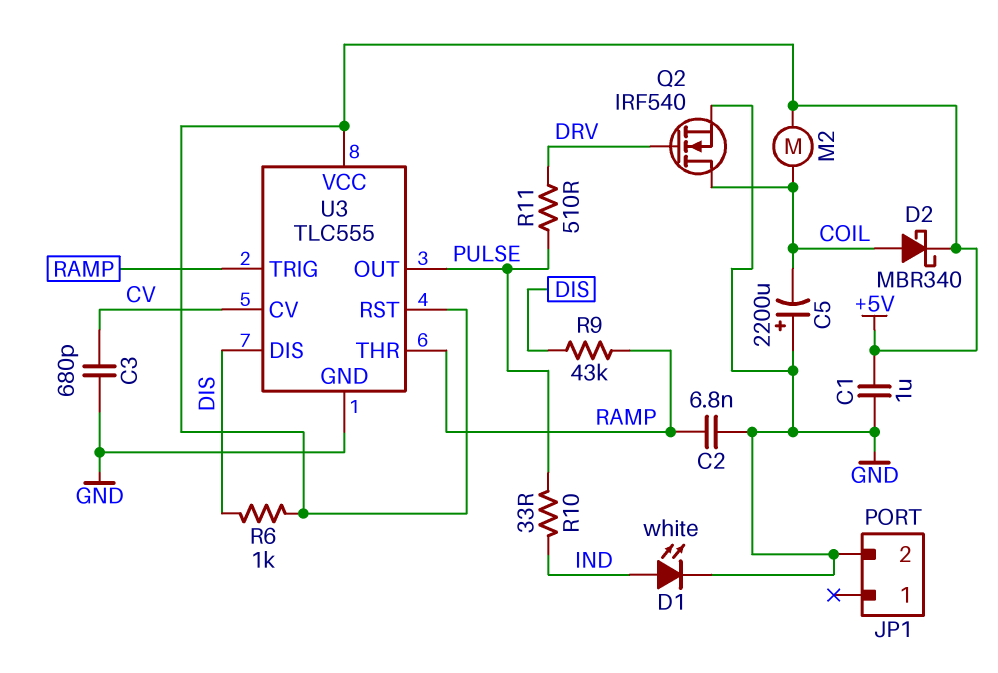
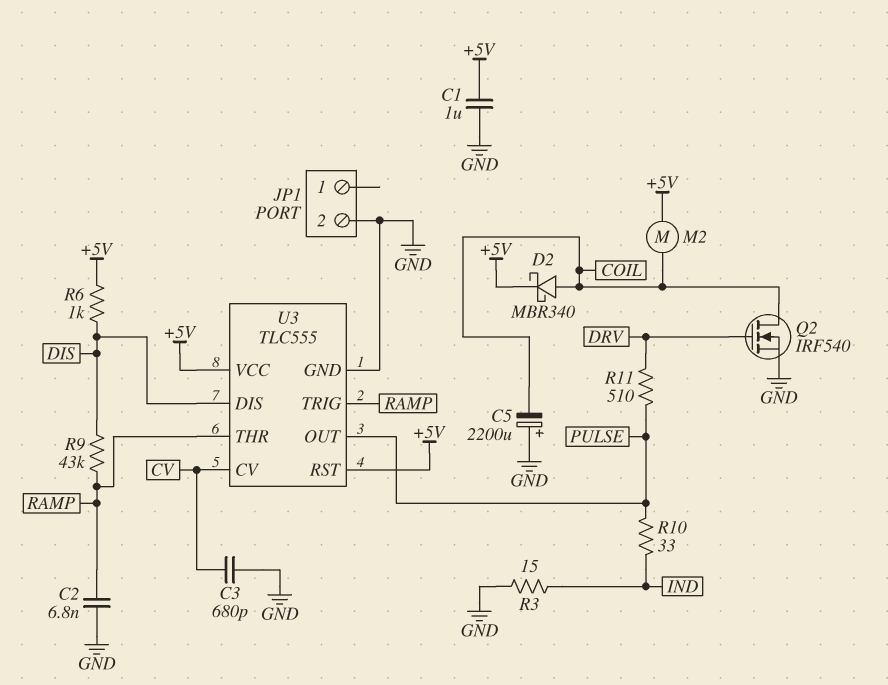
D1: LED white (A IND, K GND) -> none
R3: none -> 15 (GND, IND)

